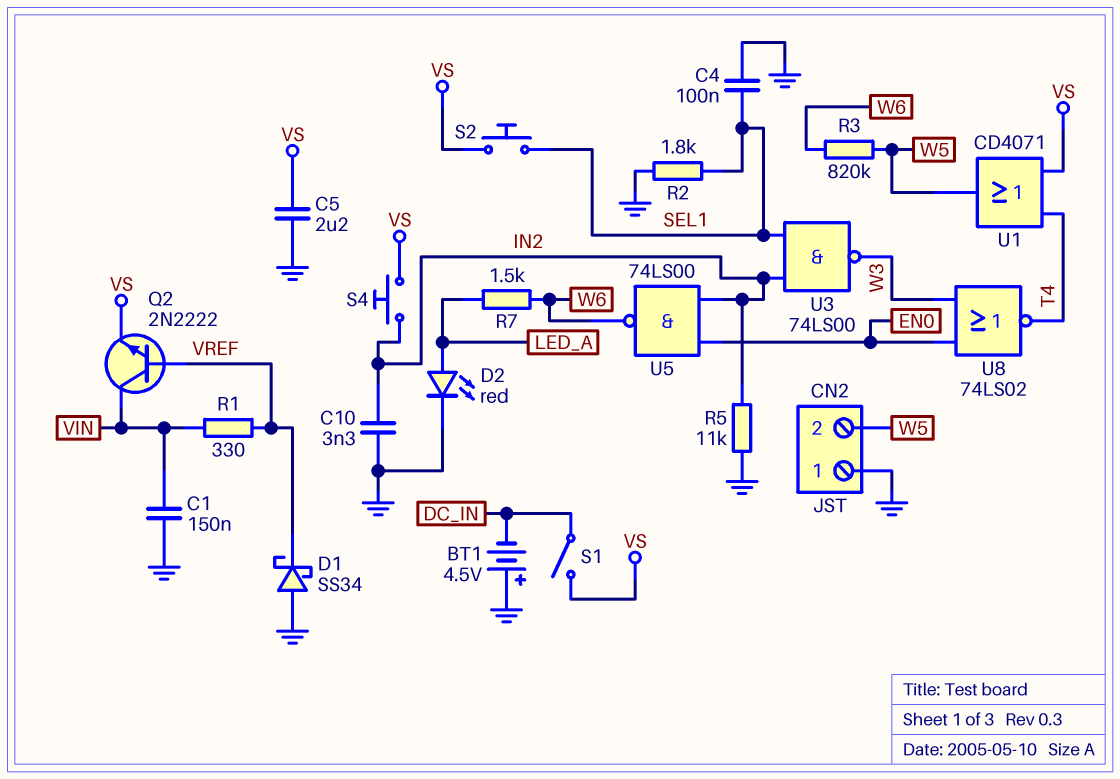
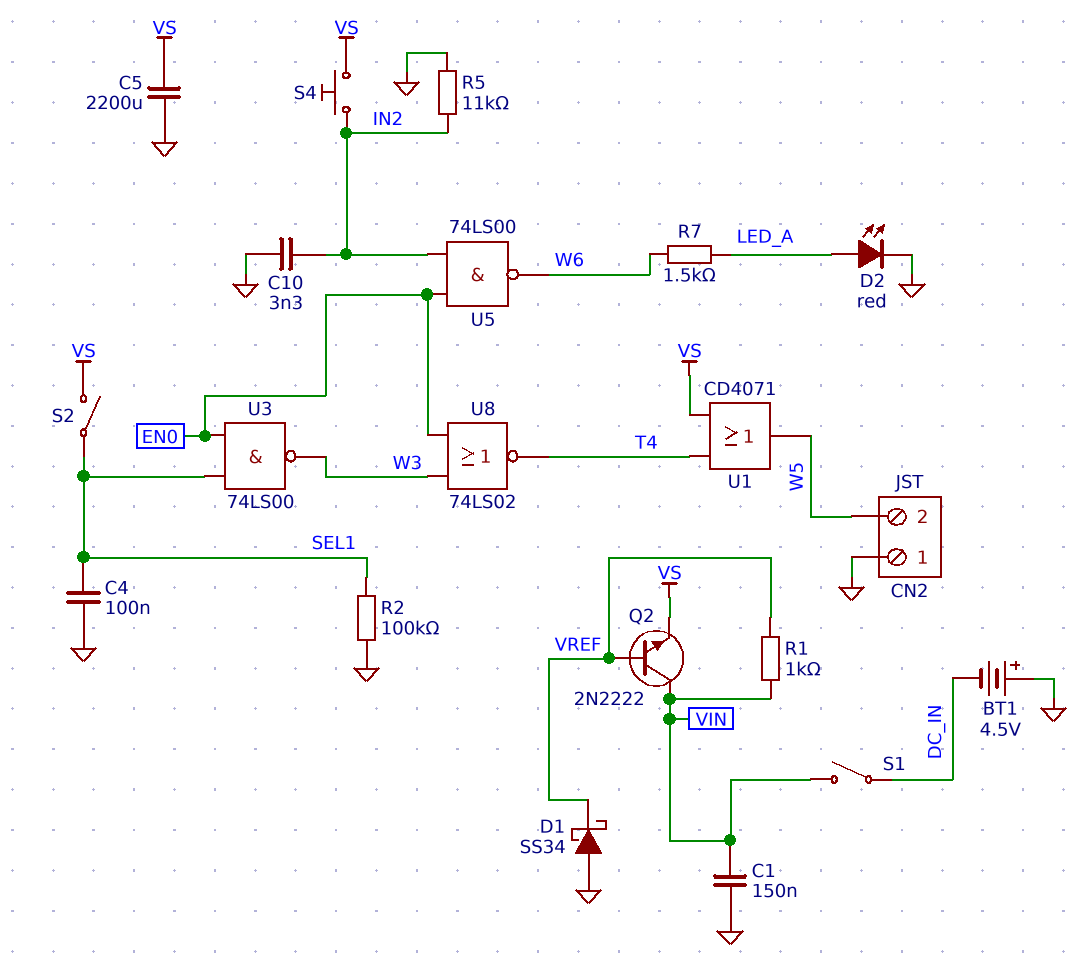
C5: 2.2uF (GND, VS) -> 2200uF (GND, VS)
R1: 330 (VIN, VREF) -> 1k (VIN, VREF)
R2: 1.8k (GND, SEL1) -> 100k (GND, SEL1)
R3: 820k (W5, W6) -> none
S1: switch (DC_IN, VS) -> switch (DC_IN, VIN)
S2: button (SEL1, VS) -> switch (SEL1, VS)
U3: NAND 74LS00 (in IN2, in SEL1, out W3) -> NAND 74LS00 (in EN0, in SEL1, out W3)

